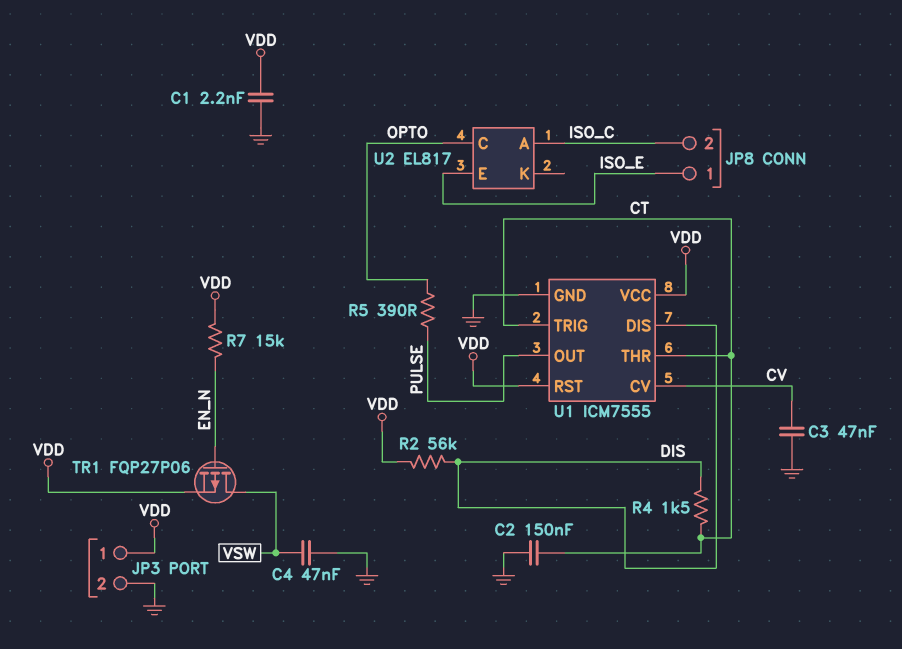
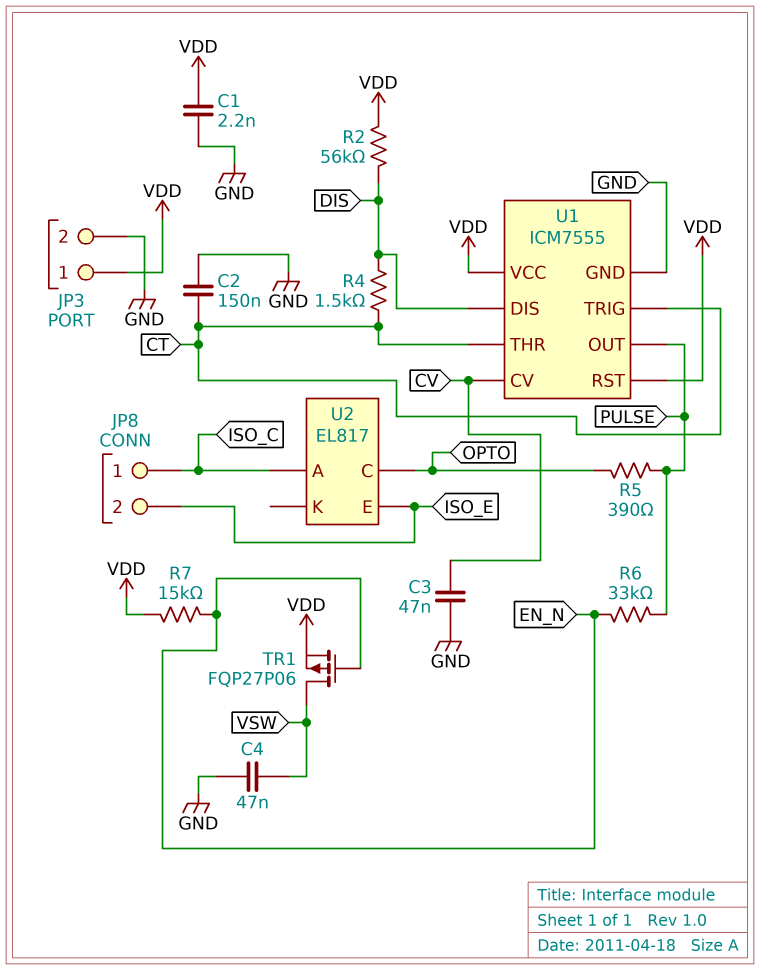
JP8 pin 1: ISO_E -> ISO_C
JP8 pin 2: ISO_C -> ISO_E
R6: none -> 33k (EN_N, PULSE)

